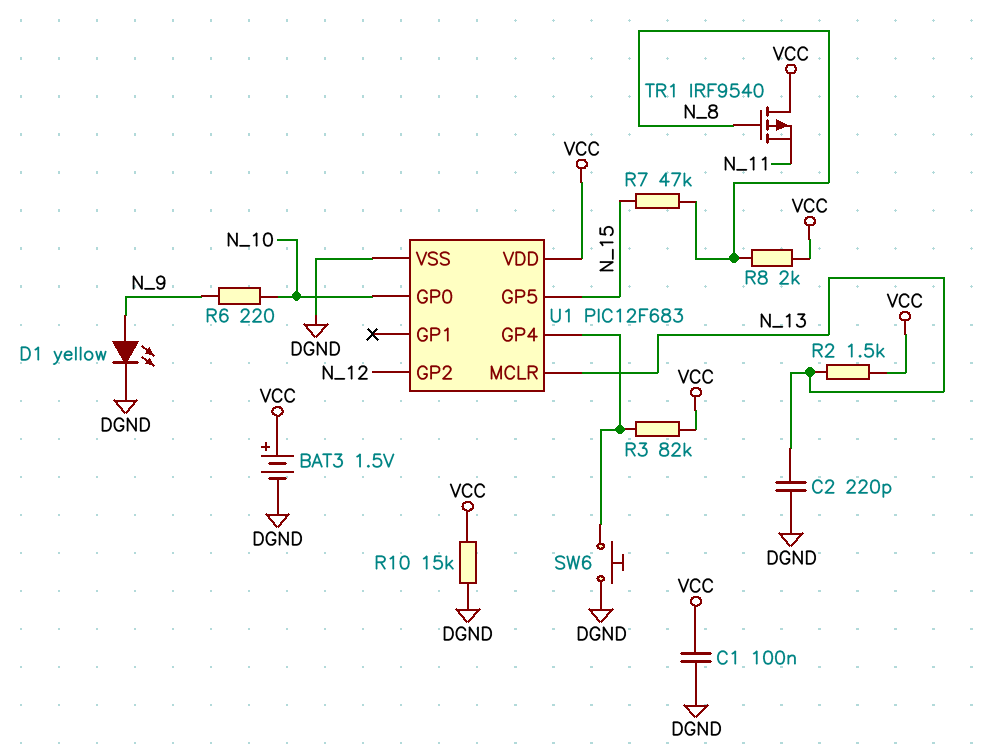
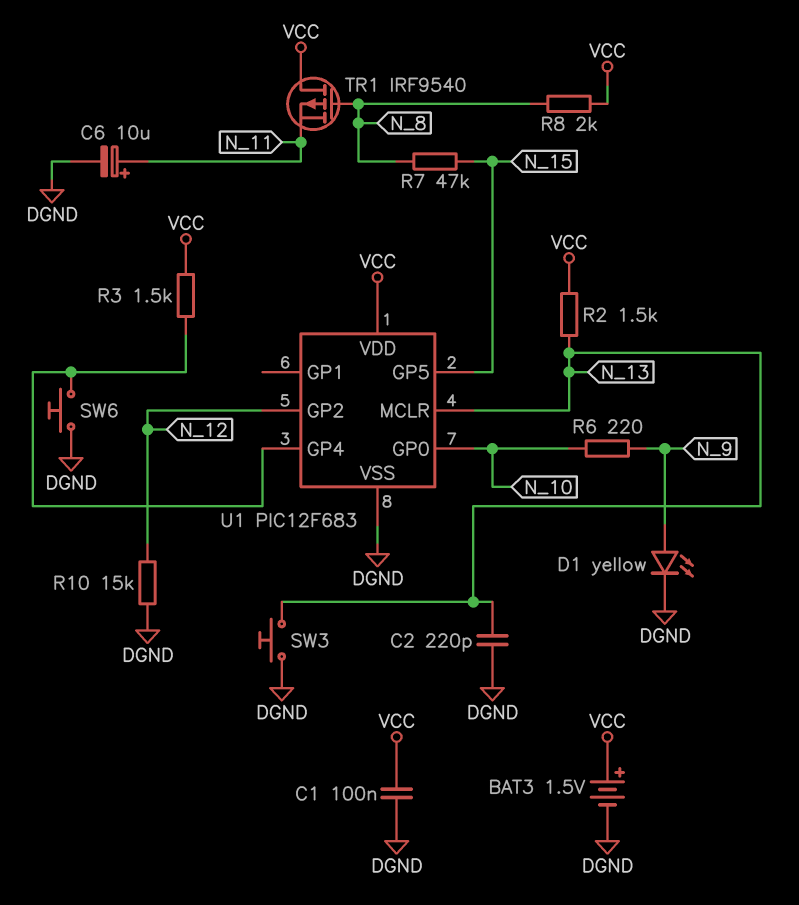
C6: none -> 10uF (plus N_11, minus DGND)
R3: 82k (U1/GP4, VCC) -> 1.5k (U1/GP4, VCC)
R10: 15k (DGND, VCC) -> 15k (DGND, N_12)
SW3: none -> button (DGND, N_13)

